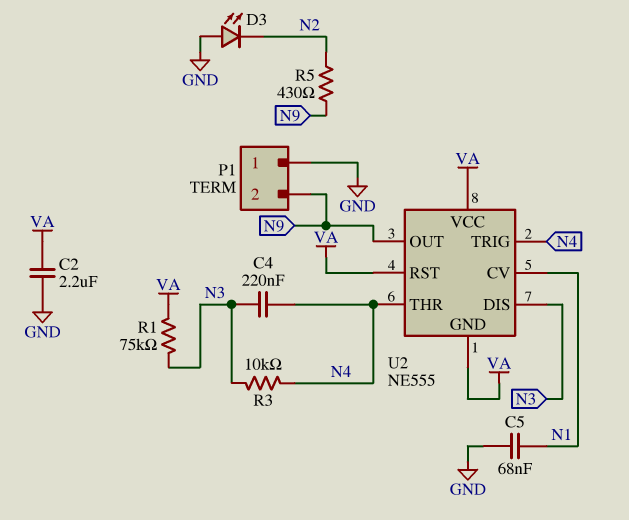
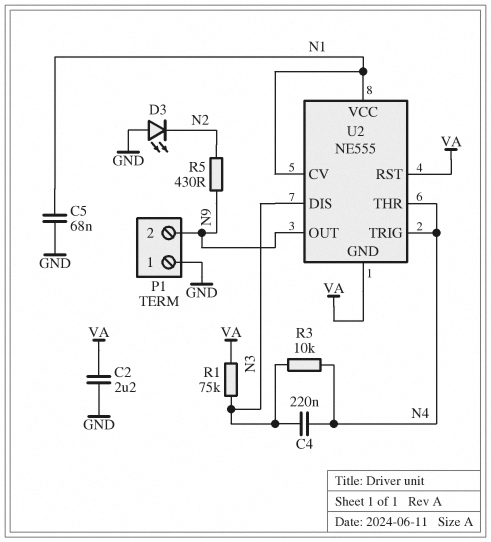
U2 pin VCC: VA -> N1

